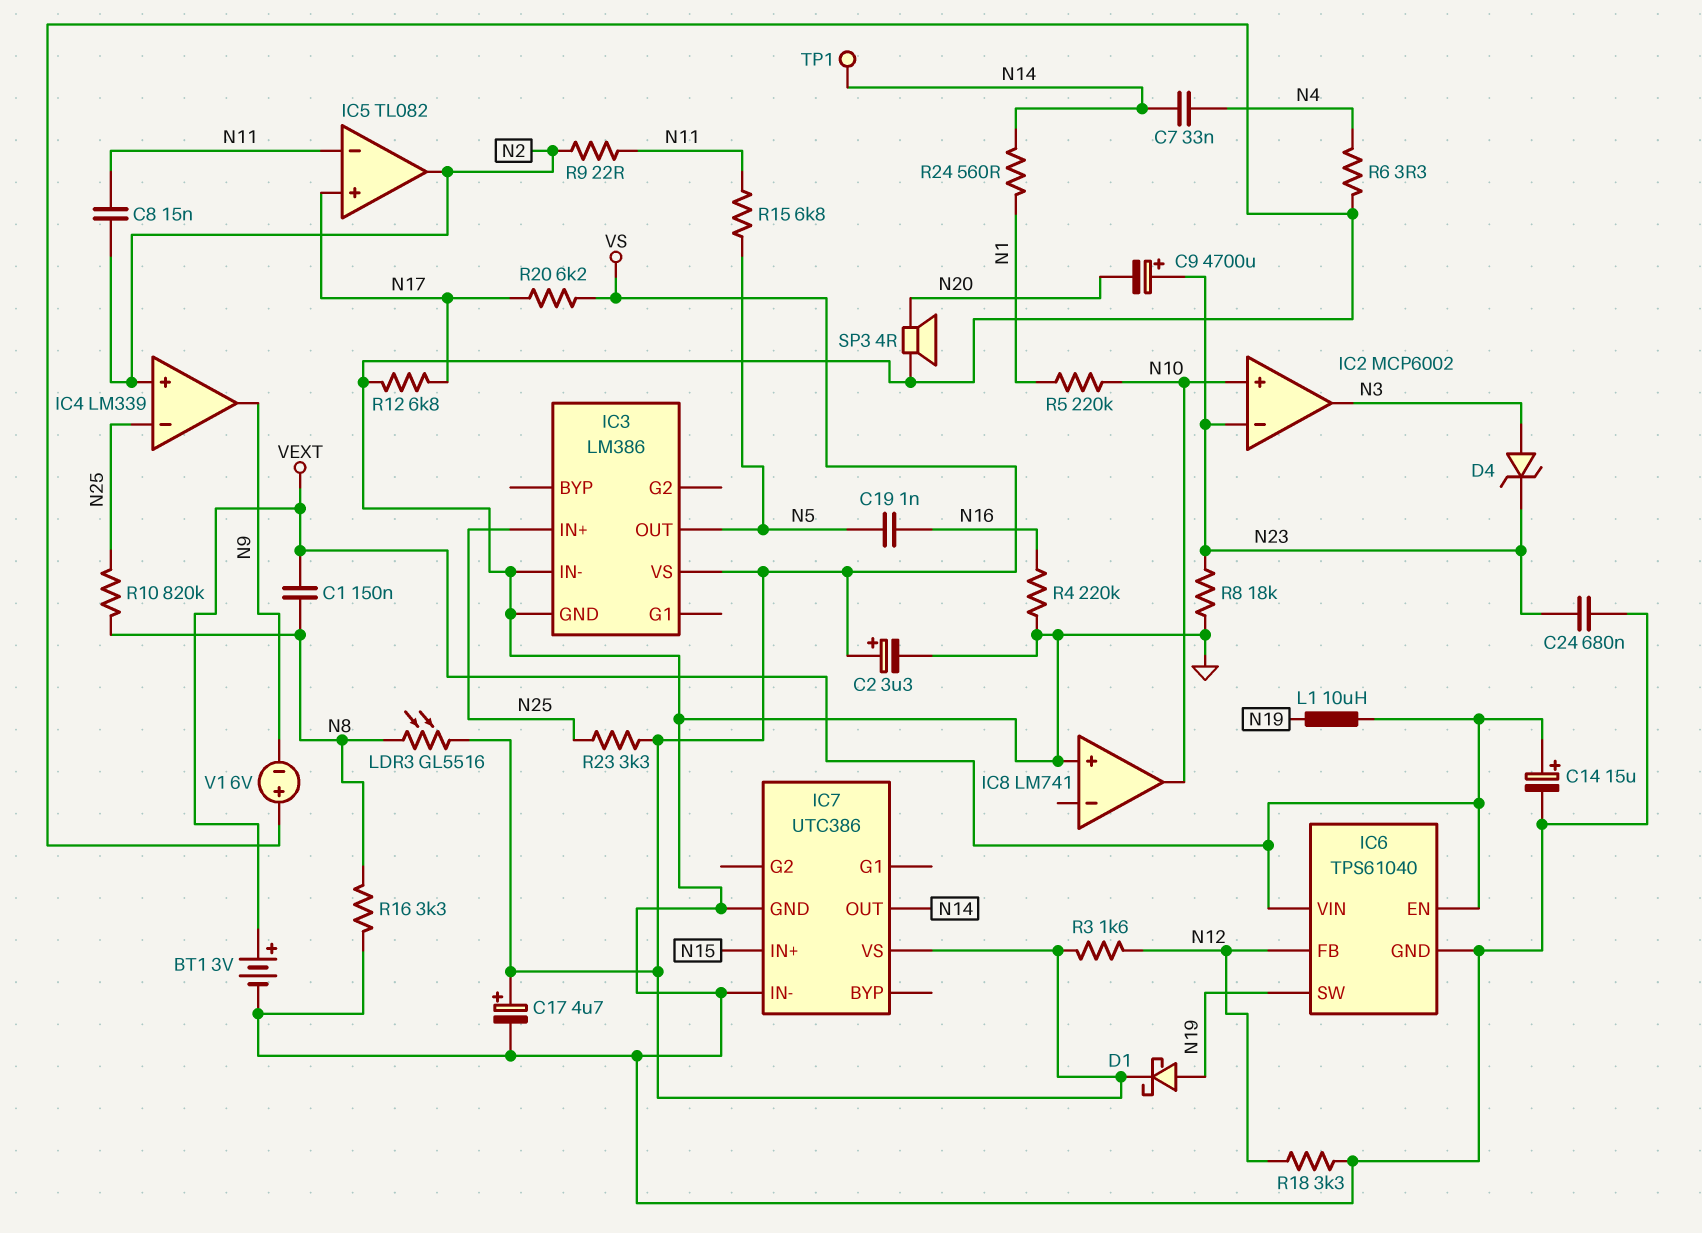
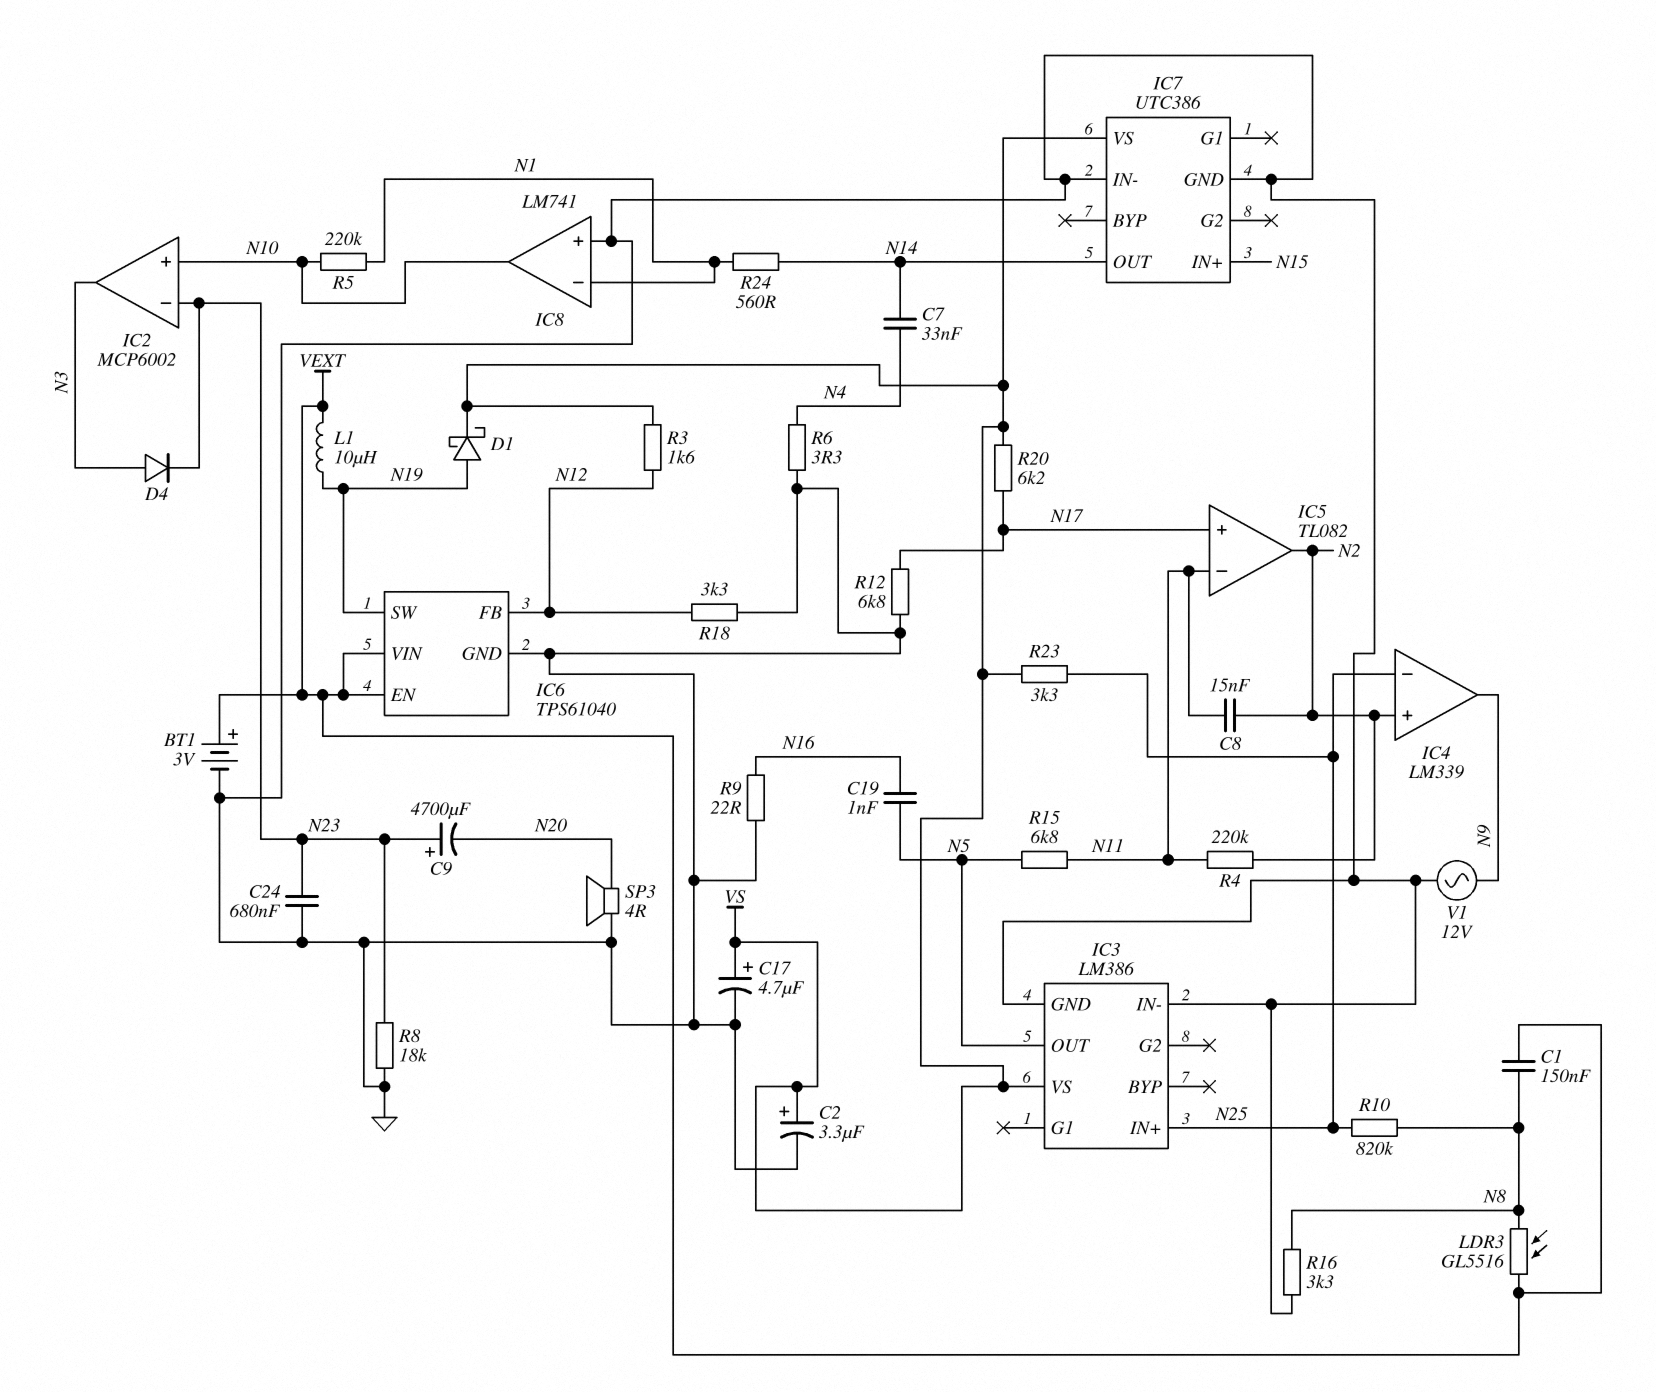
C14: 15uF (plus VEXT, minus GND) -> none
D4: zener (A N3, K N23) -> diode (A N3, K N23)
IC8 pin in-: none -> N1
LDR3: GL5516 (N8, VS) -> GL5516 (N8, VEXT)
R4: 220k (GND, N16) -> 220k (N2, N11)
R9: 22 (N2, N11) -> 22 (GND, N16)
TP1: test point (N14) -> none
V1: 6V (plus GND, minus N9) -> AC 12V (GND, N9)

